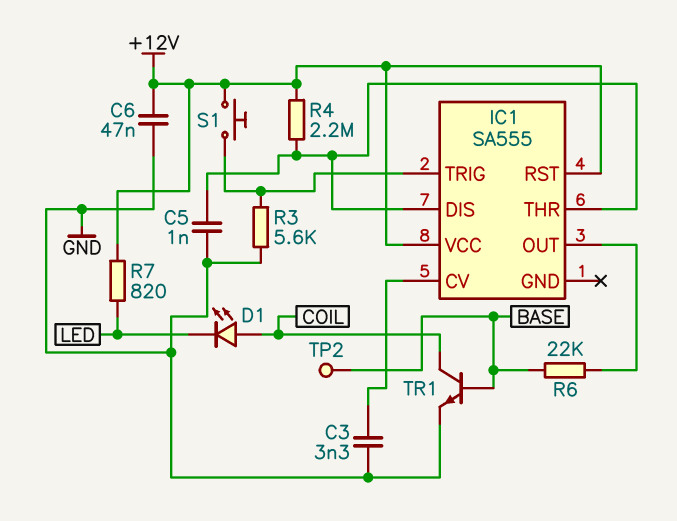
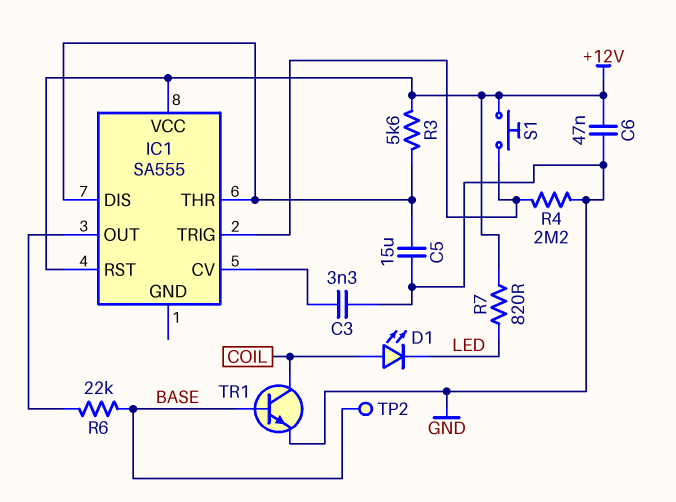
C5: 1nF (GND, IC1/DIS) -> 15uF (GND, IC1/DIS)
R3: 5.6k (GND, IC1/TRIG) -> 5.6k (+12V, IC1/DIS)
R4: 2.2M (+12V, IC1/DIS) -> 2.2M (GND, IC1/TRIG)

